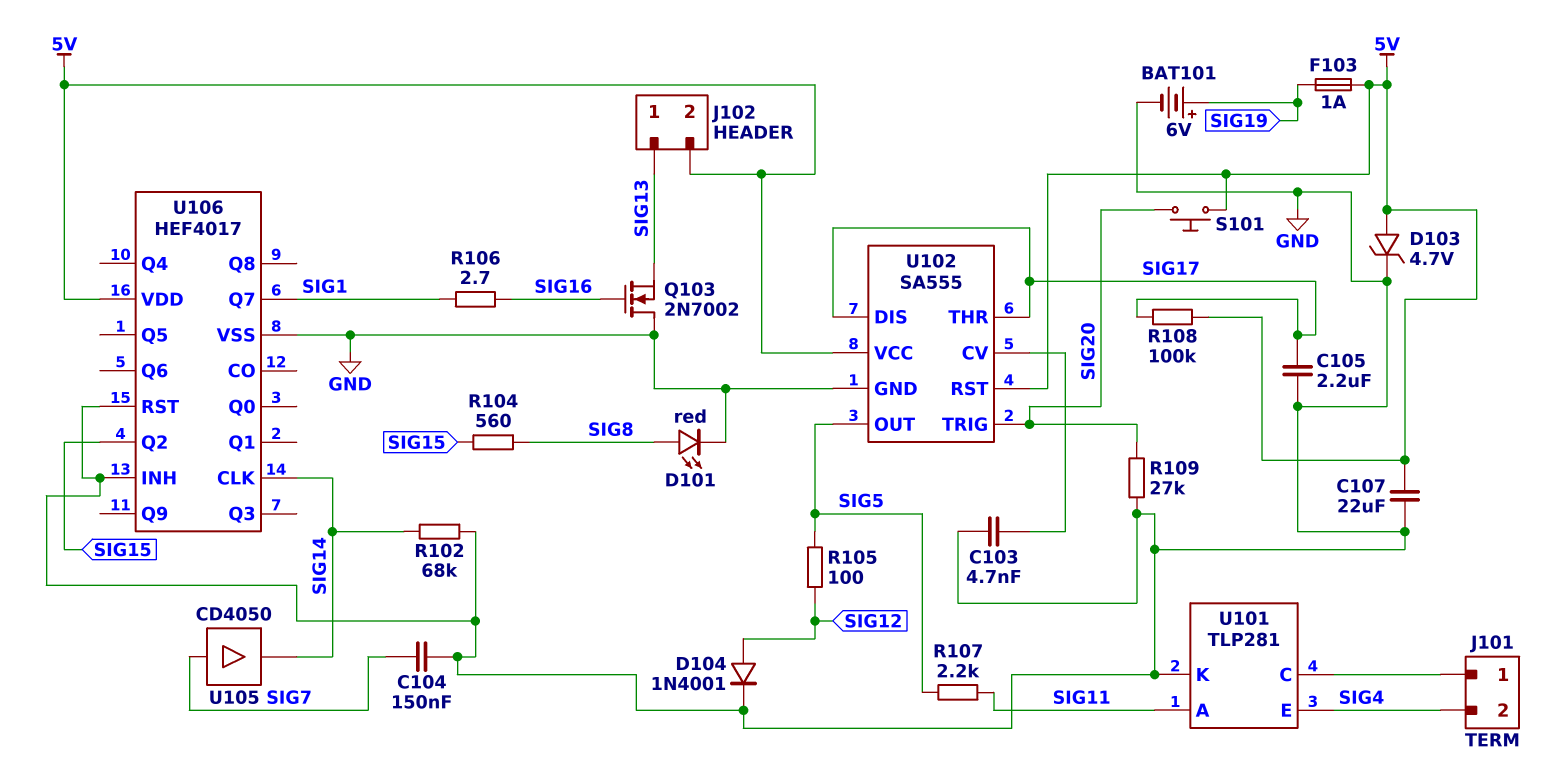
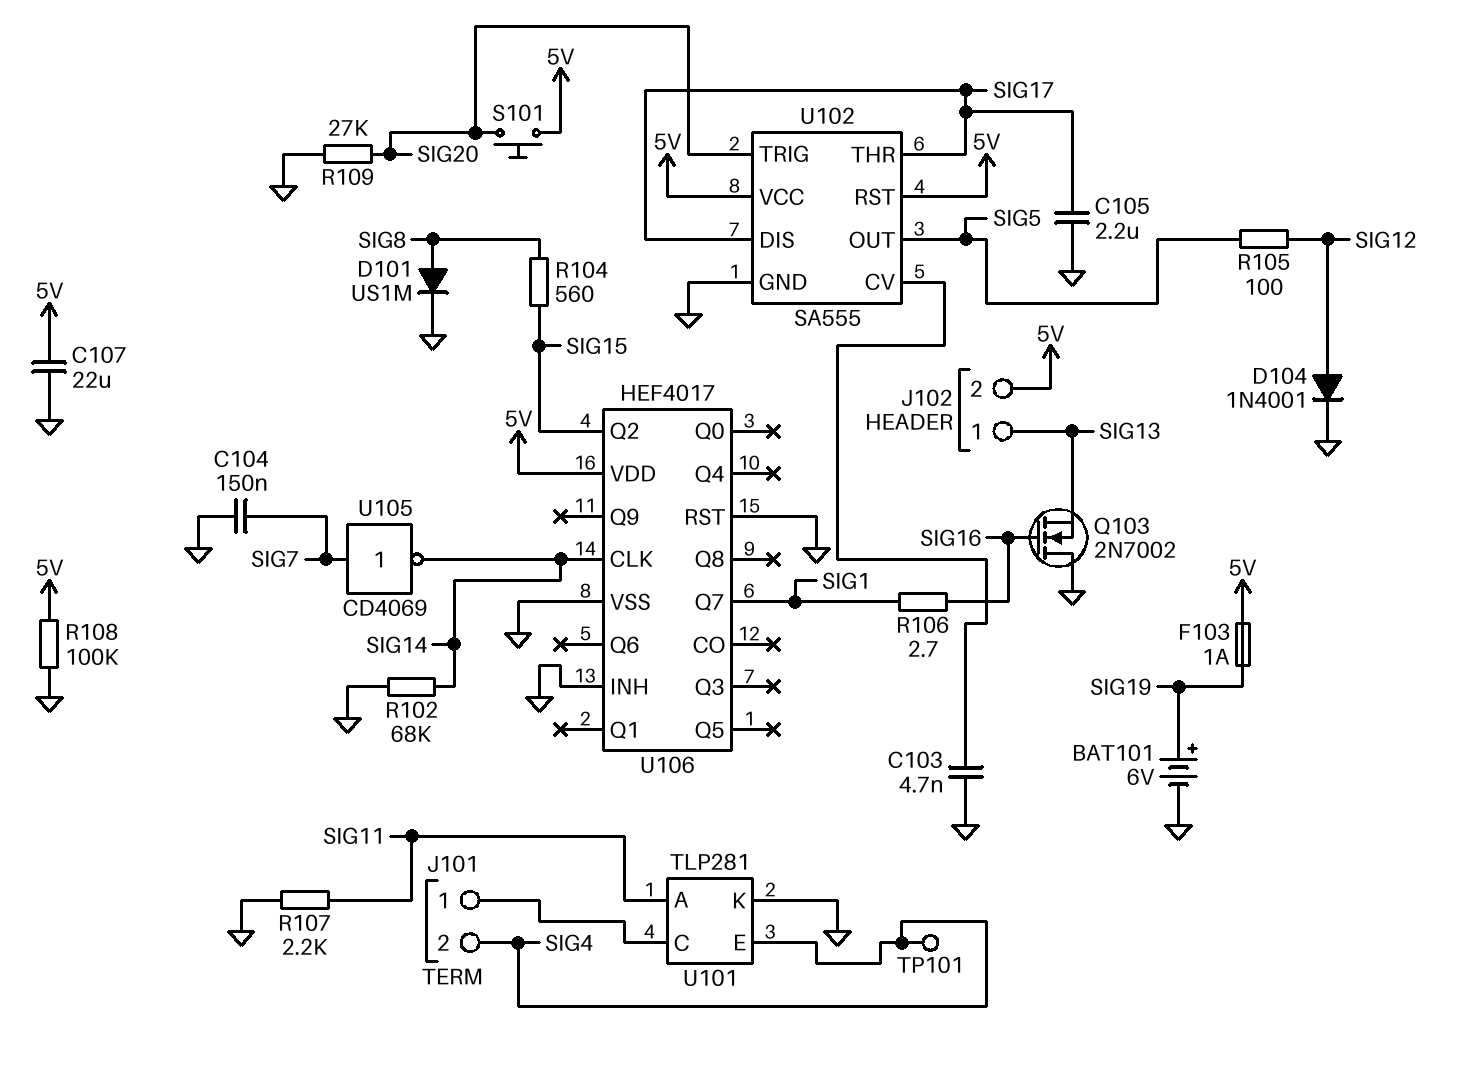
D101: LED red (A SIG8, K GND) -> diode US1M (A SIG8, K GND)
D103: zener 4.7V (A 5V, K GND) -> none
R107: 2.2k (SIG5, SIG11) -> 2.2k (GND, SIG11)
R108: 100k (5V, SIG17) -> 100k (5V, GND)
TP101: none -> test point (SIG4)
U105: buffer CD4050 (in SIG7, out SIG14) -> NOT CD4069 (in SIG7, out SIG14)

